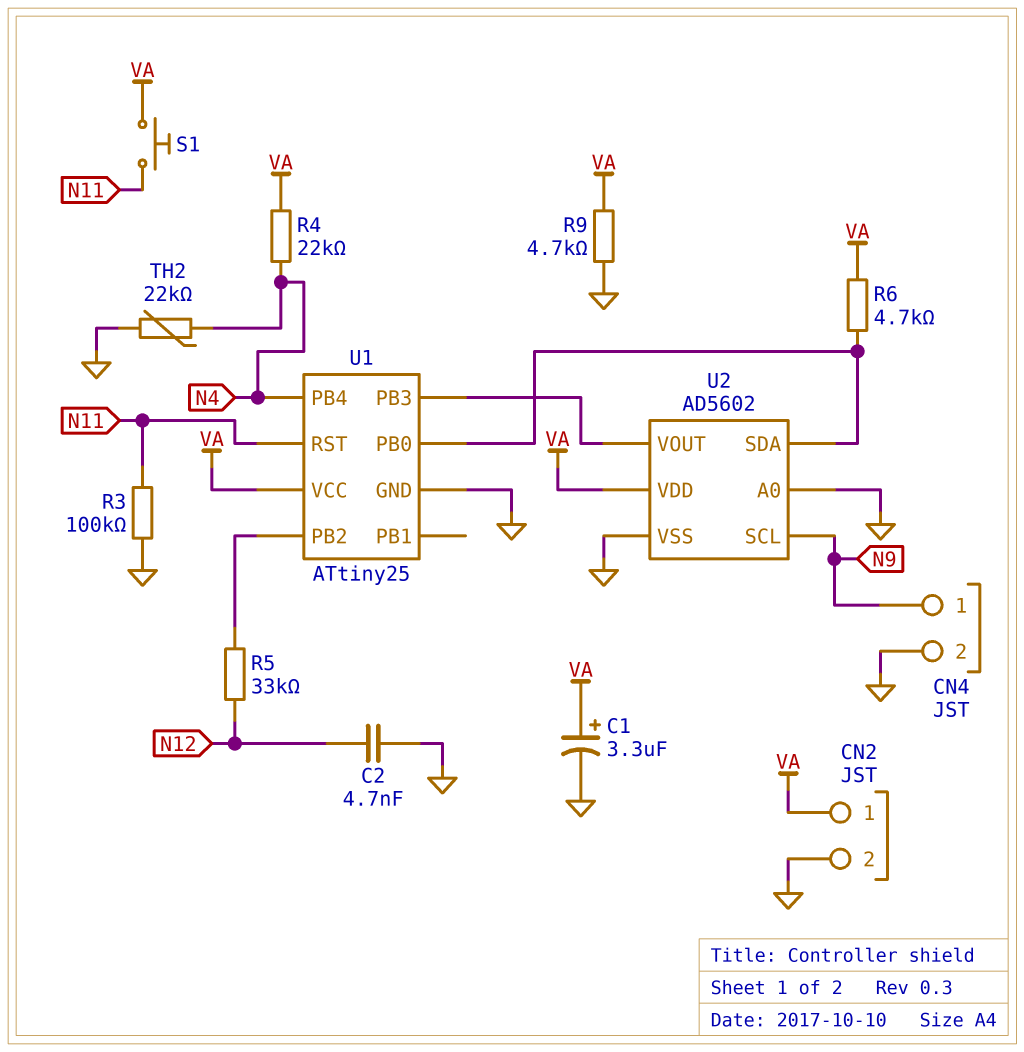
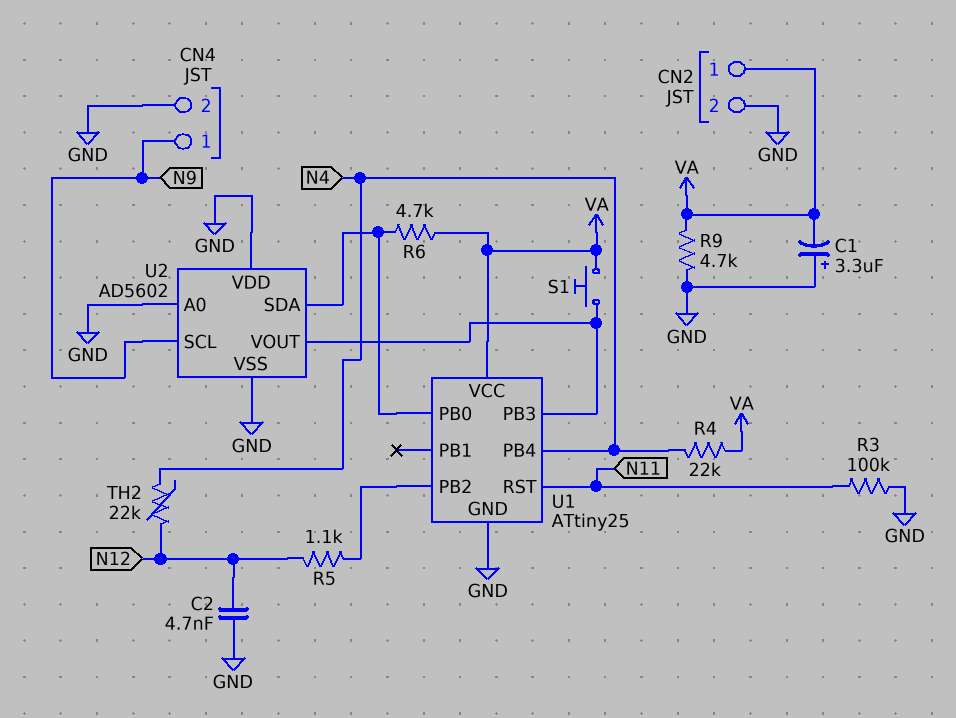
C1: 3.3uF (plus VA, minus GND) -> 3.3uF (plus GND, minus VA)
R5: 33k (N12, U1/PB2) -> 1.1k (N12, U1/PB2)
S1: button (N11, VA) -> button (U1/PB3, VA)
TH2: 22k (GND, N4) -> 22k (N4, N12)
U2 pin VDD: VA -> GND

